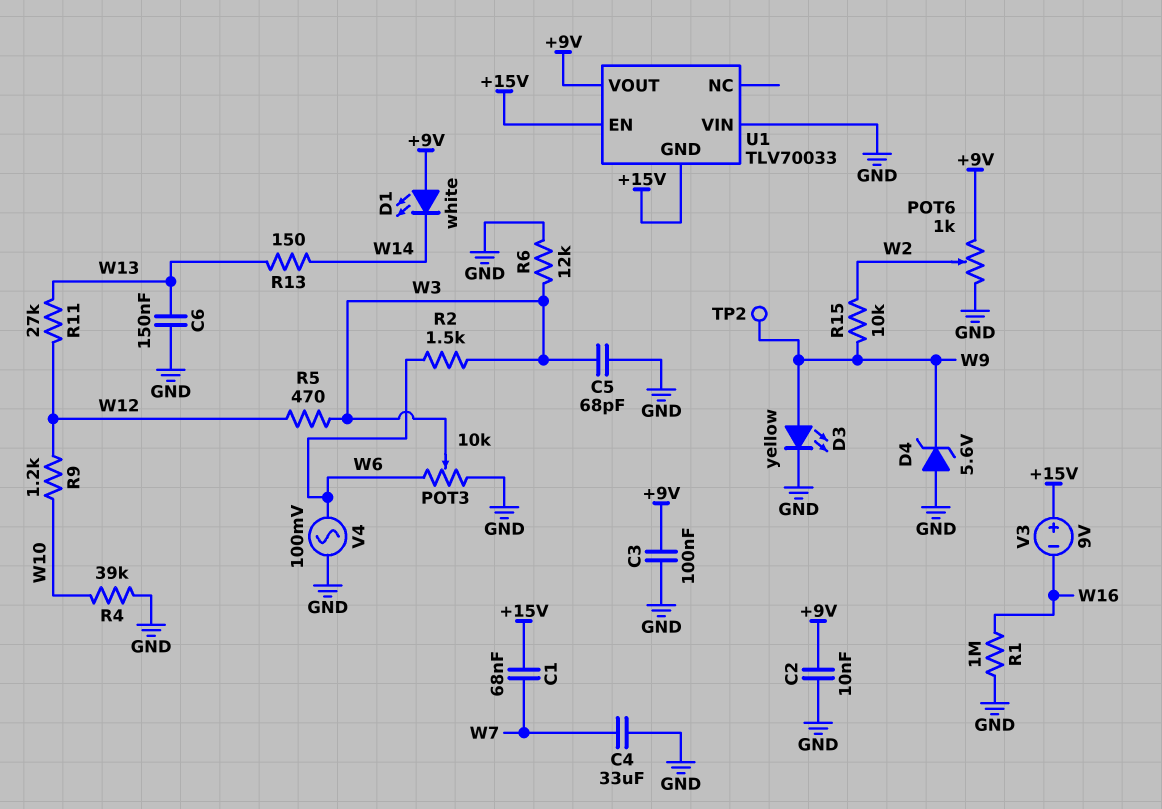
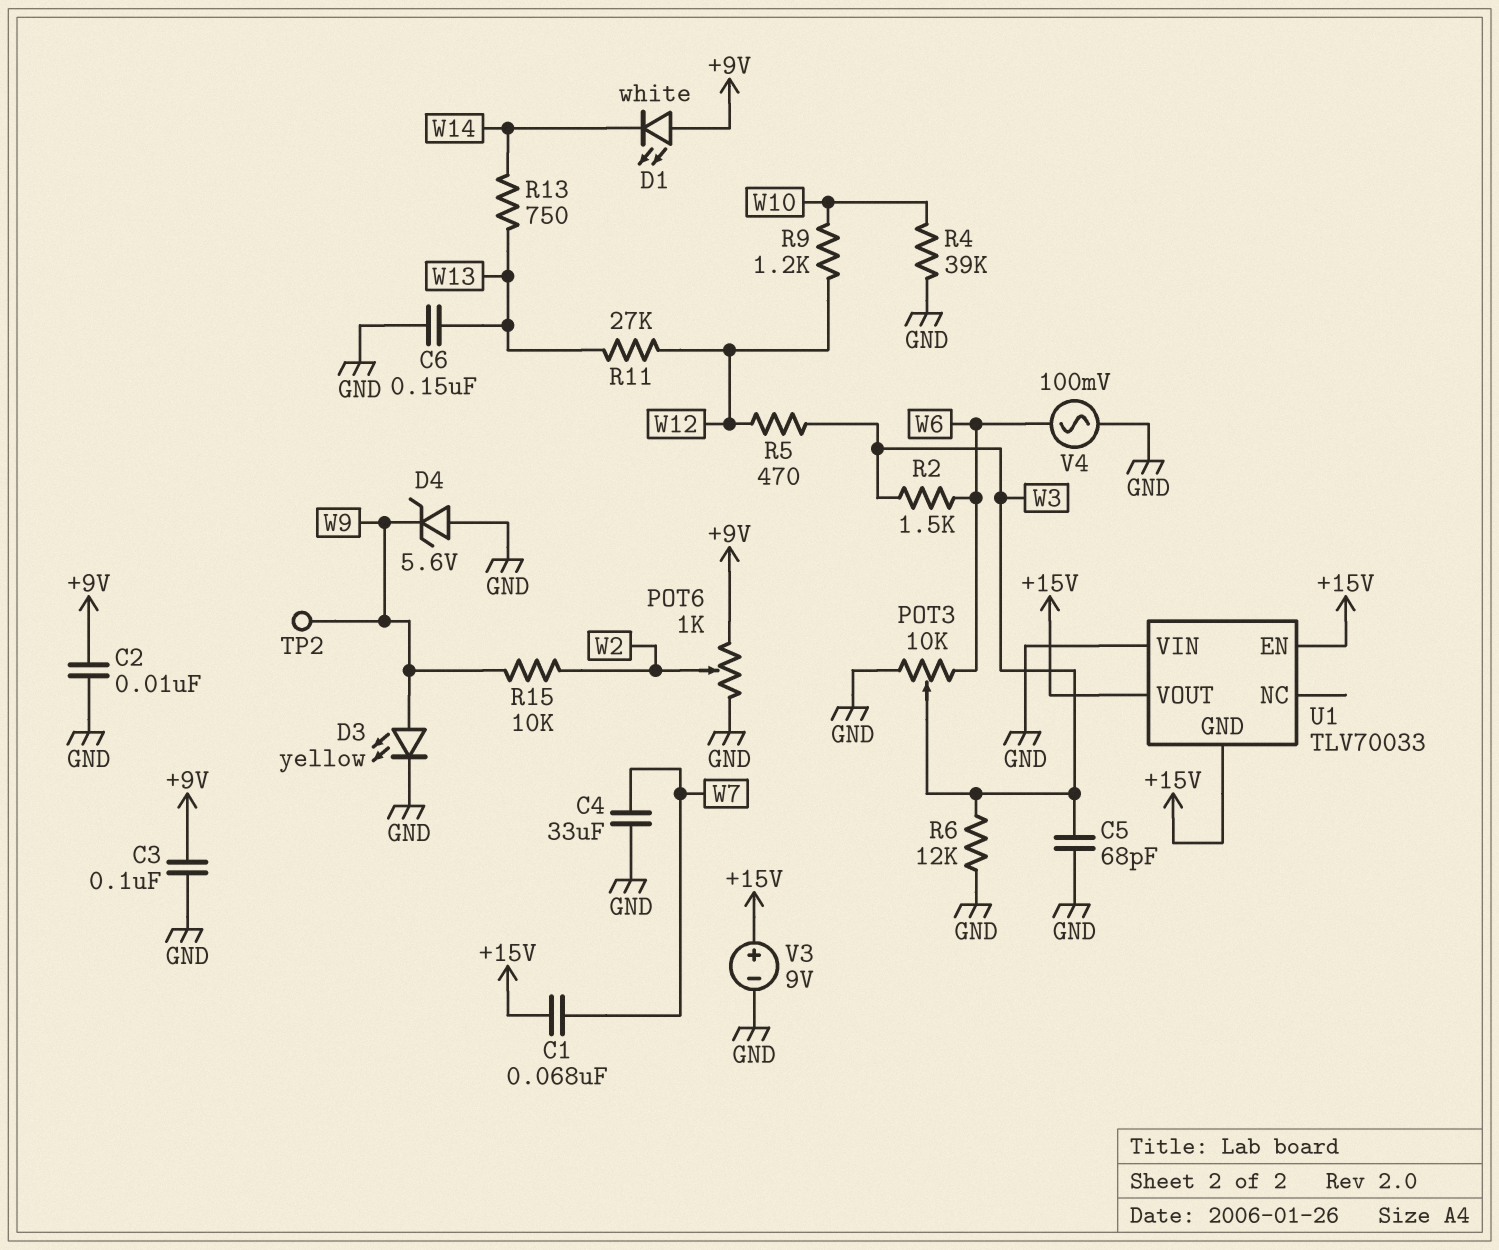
R1: 1M (GND, W16) -> none
R13: 150 (W13, W14) -> 750 (W13, W14)
U1 pin VOUT: +9V -> +15V
V3: 9V (plus +15V, minus W16) -> 9V (plus +15V, minus GND)

